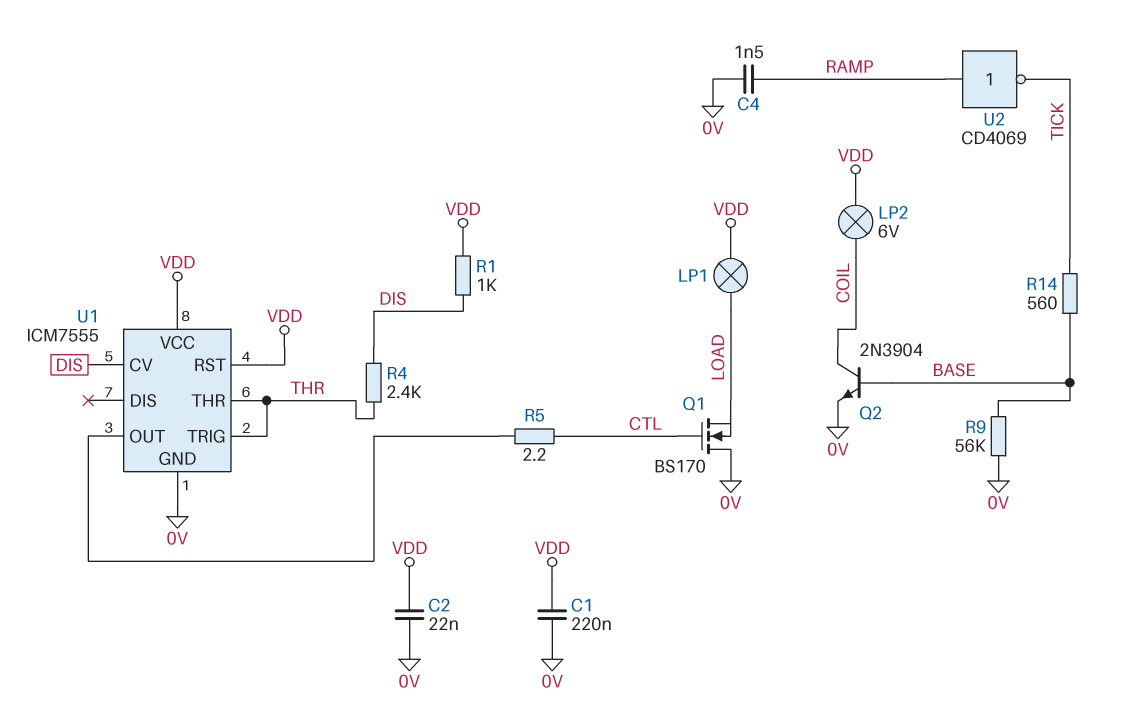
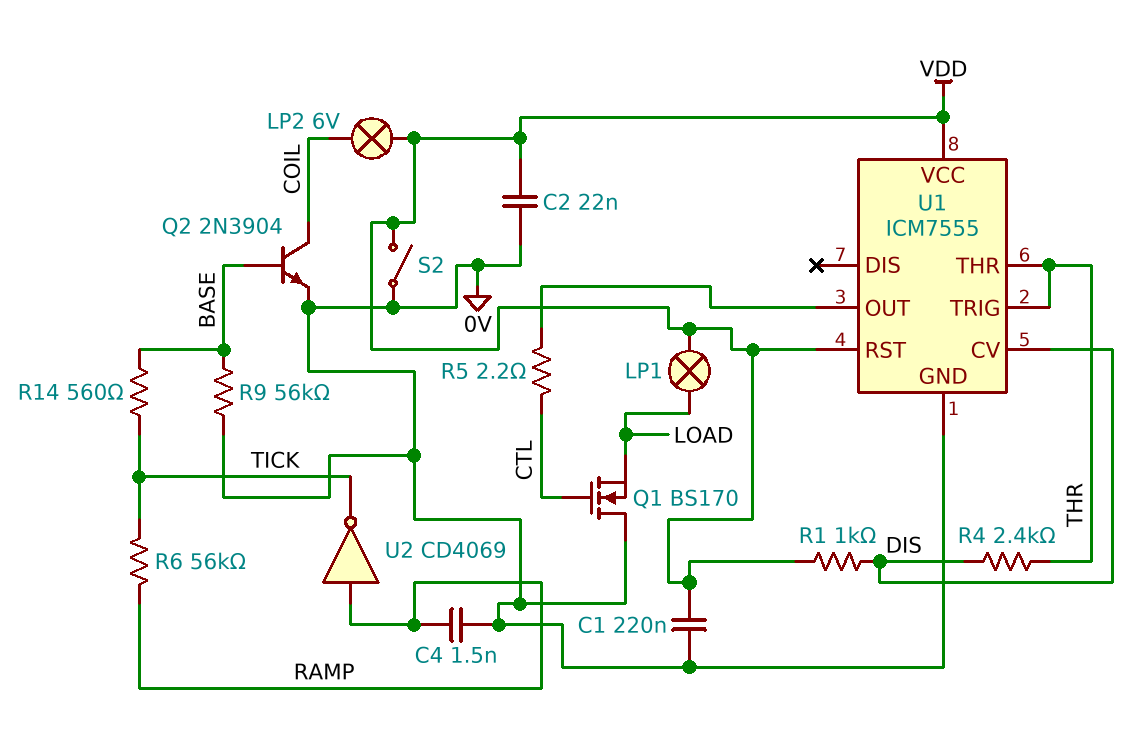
R6: none -> 56k (RAMP, TICK)
S2: none -> switch (0V, VDD)

